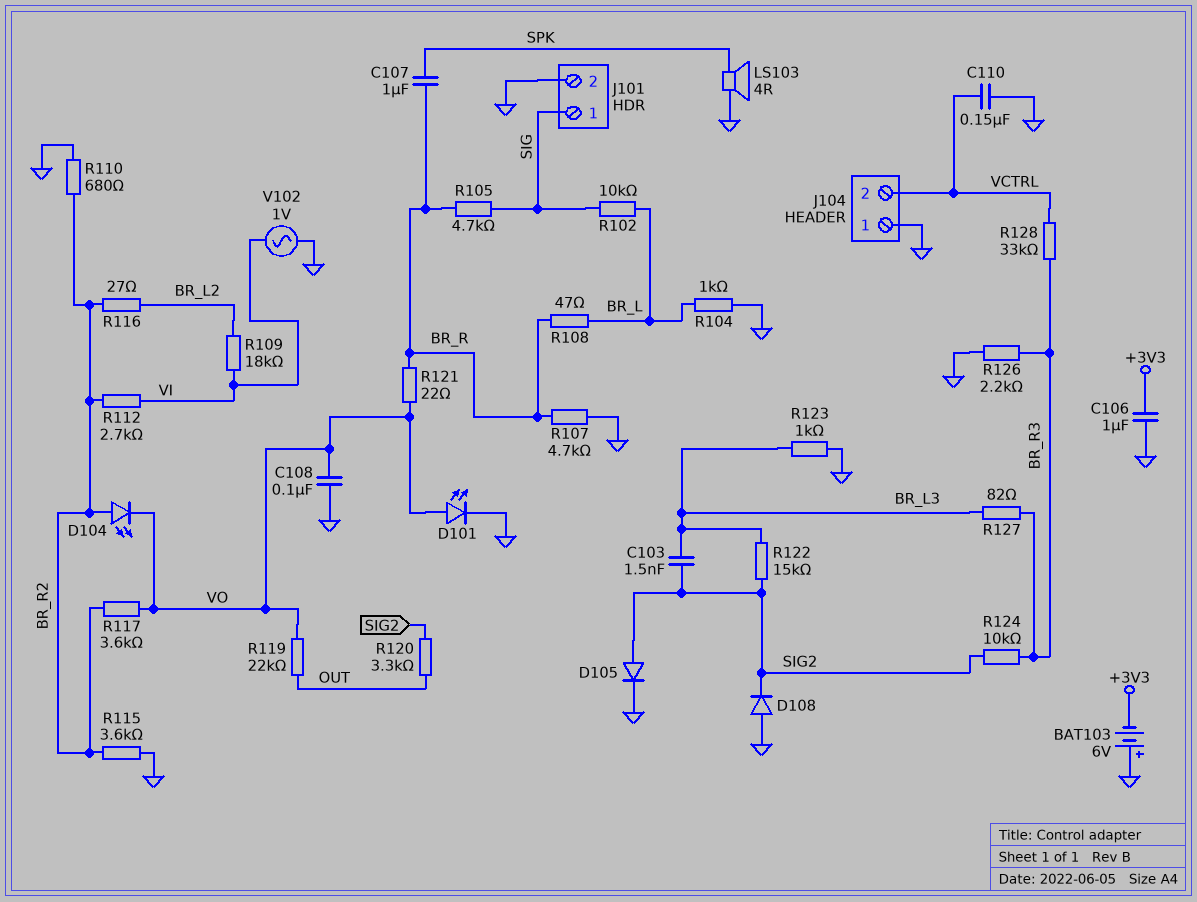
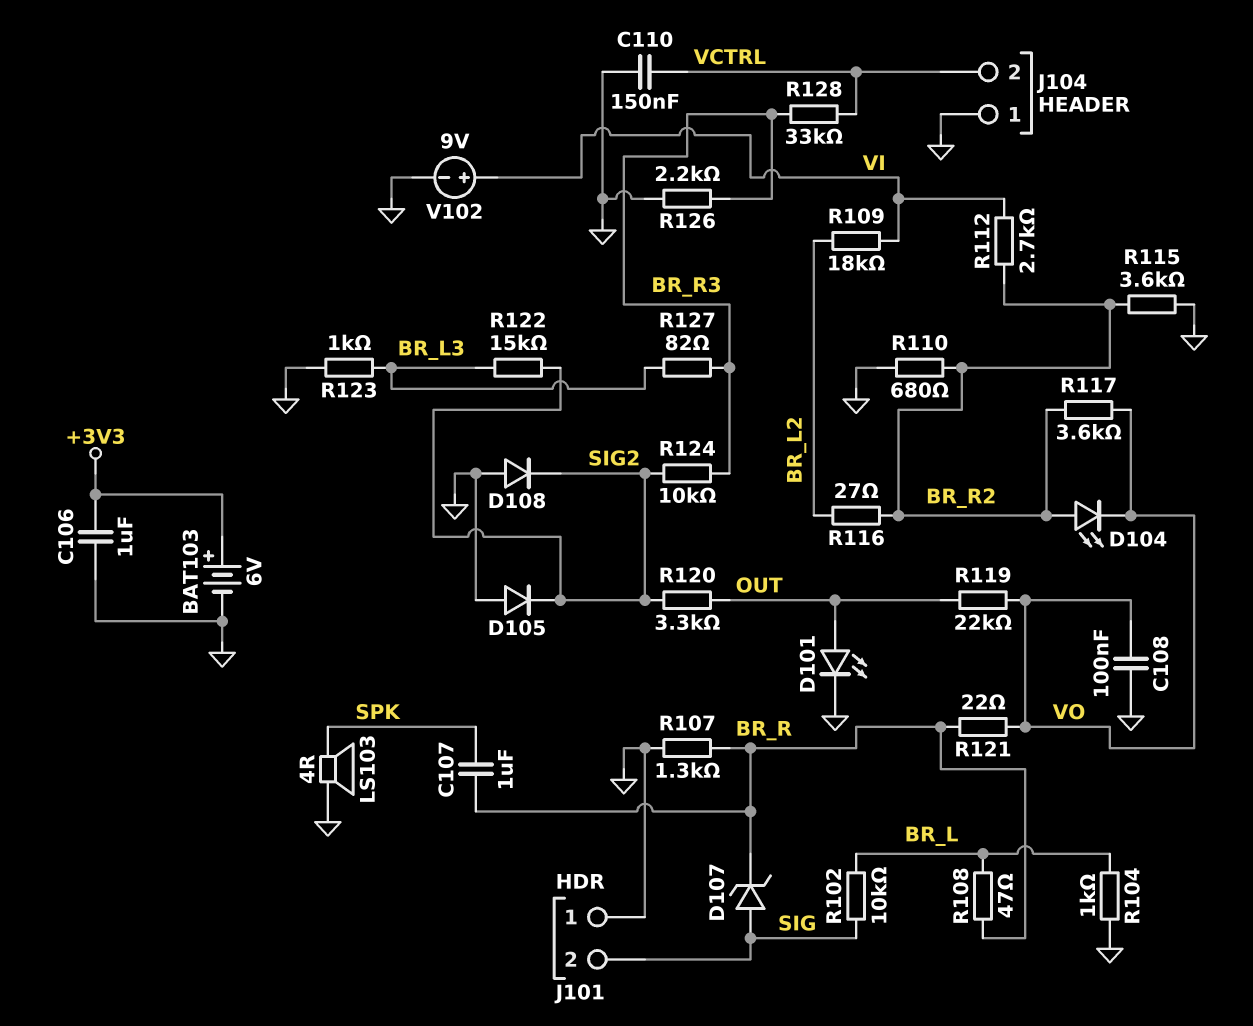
BAT103: 6V (plus GND, minus +3V3) -> 6V (plus +3V3, minus GND)
C103: 1.5nF (BR_L3, SIG2) -> none
D101: LED (A VO, K GND) -> LED (A OUT, K GND)
D105: diode (A SIG2, K GND) -> diode (A GND, K SIG2)
D107: none -> zener (A SIG, K BR_R)
J101 pin 1: SIG -> GND
J101 pin 2: GND -> SIG
R105: 4.7k (BR_R, SIG) -> none
R107: 4.7k (BR_R, GND) -> 1.3k (BR_R, GND)
V102: AC 1V (GND, VI) -> 9V (plus VI, minus GND)

